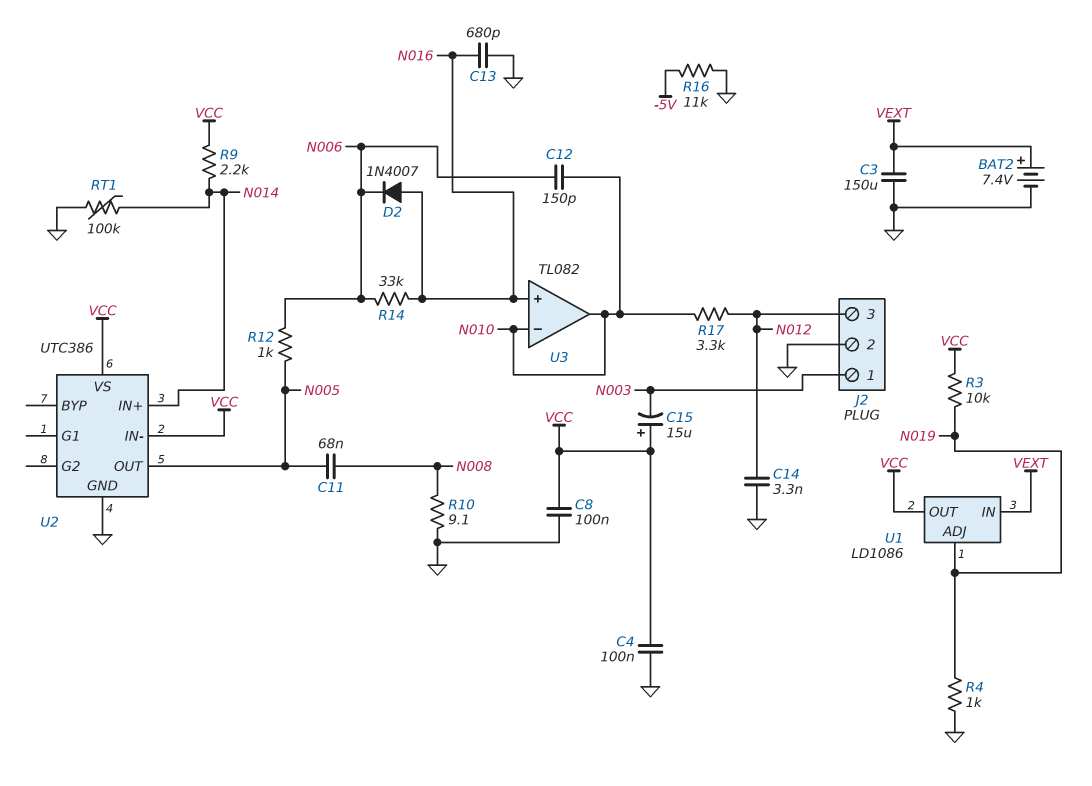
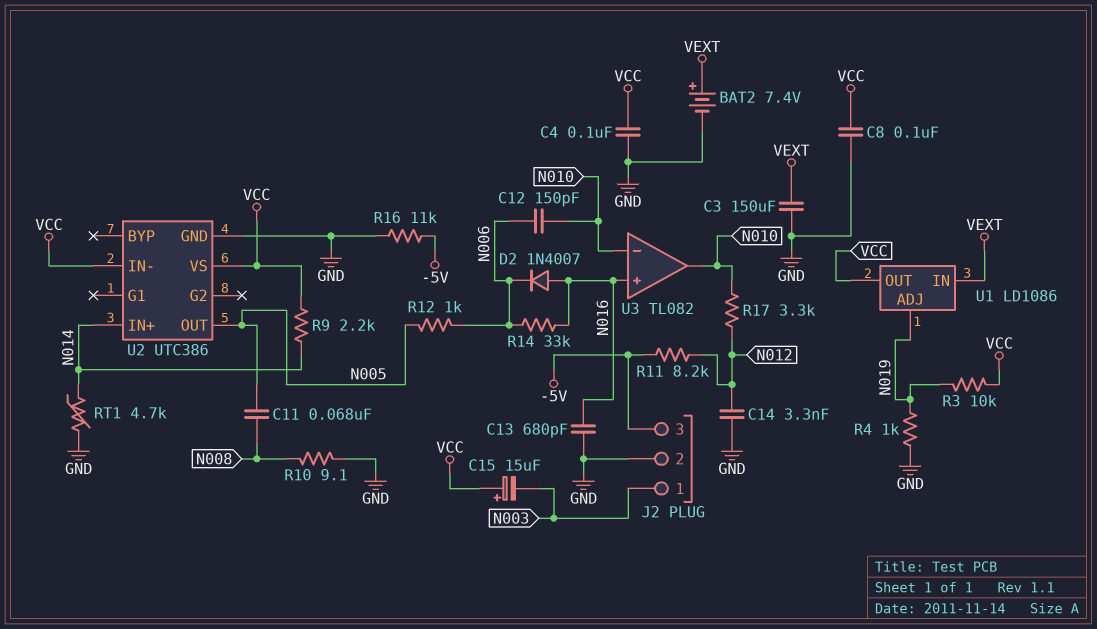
J2 pin 3: N012 -> -5V
R11: none -> 8.2k (-5V, N012)
RT1: 100k (GND, N014) -> 4.7k (GND, N014)

